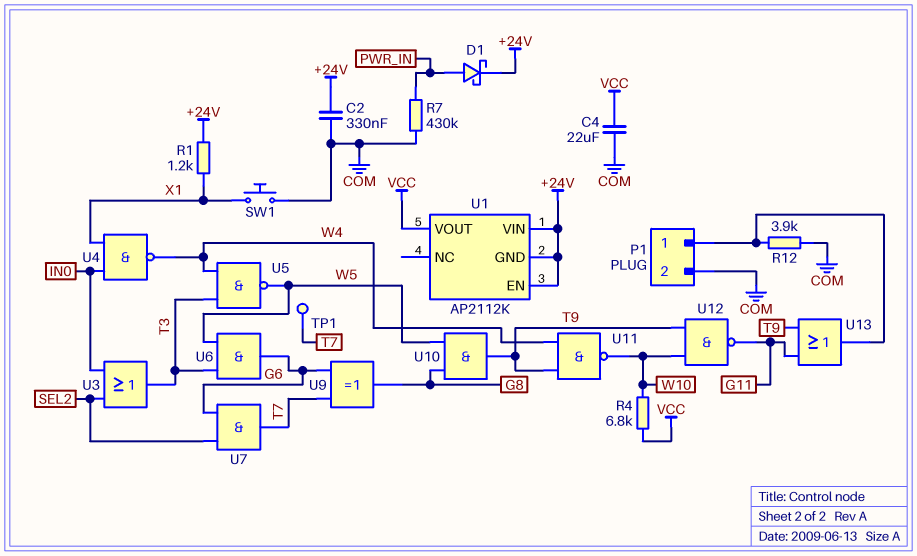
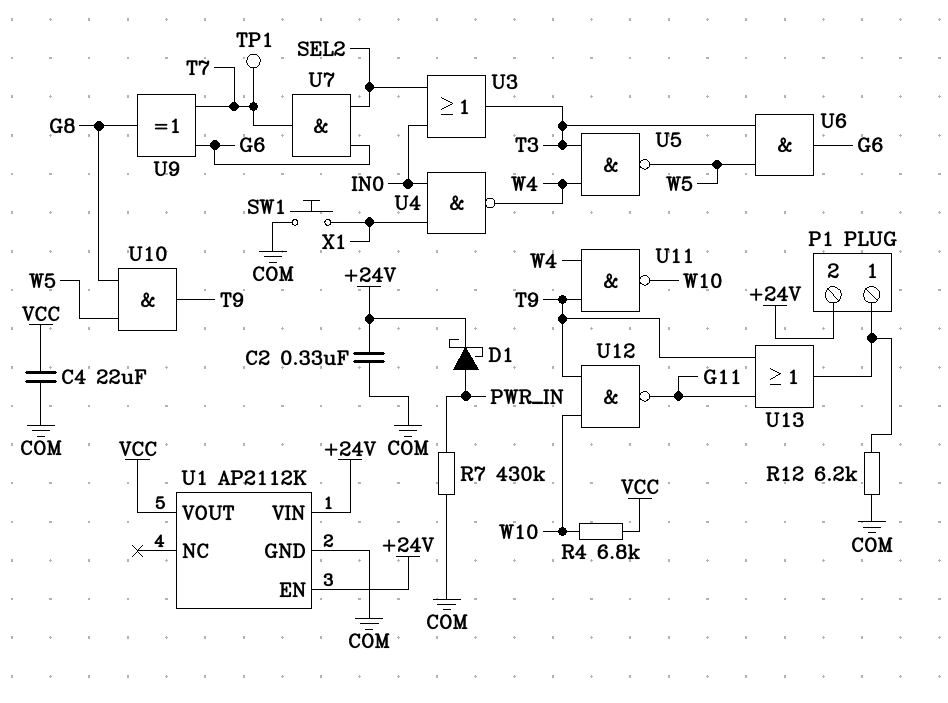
P1 pin 2: COM -> +24V
R1: 1.2k (+24V, X1) -> none
R12: 3.9k (COM, P1/1) -> 6.2k (COM, P1/1)
U1 pin GND: +24V -> COM

